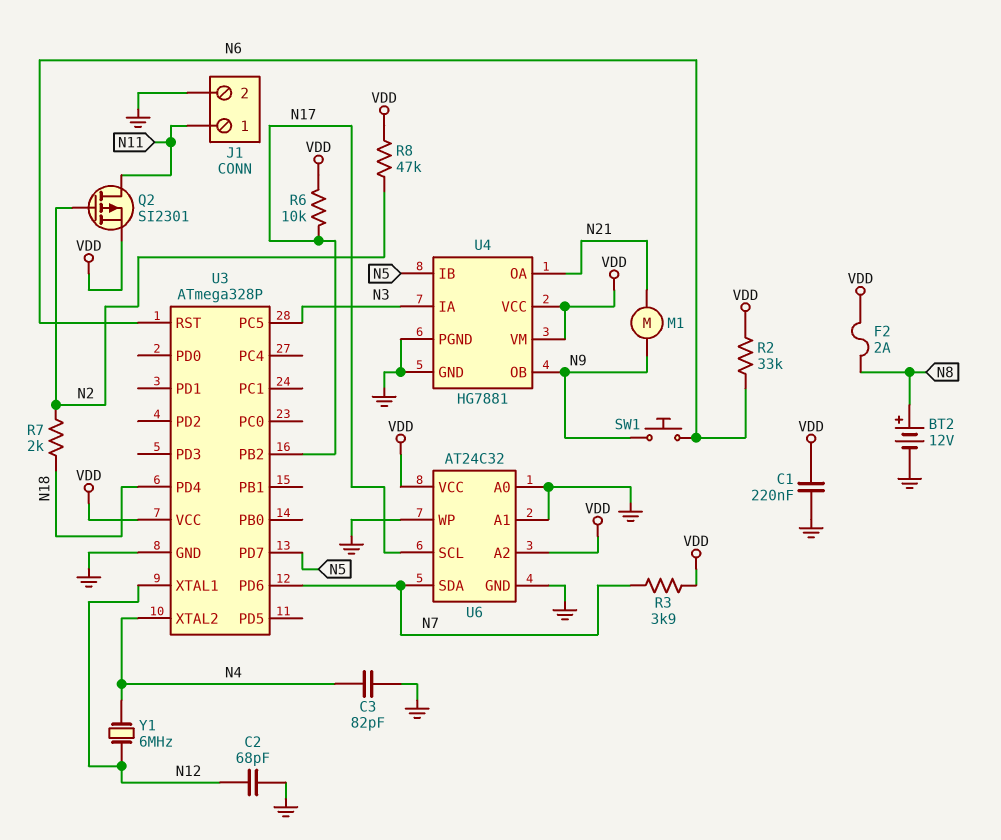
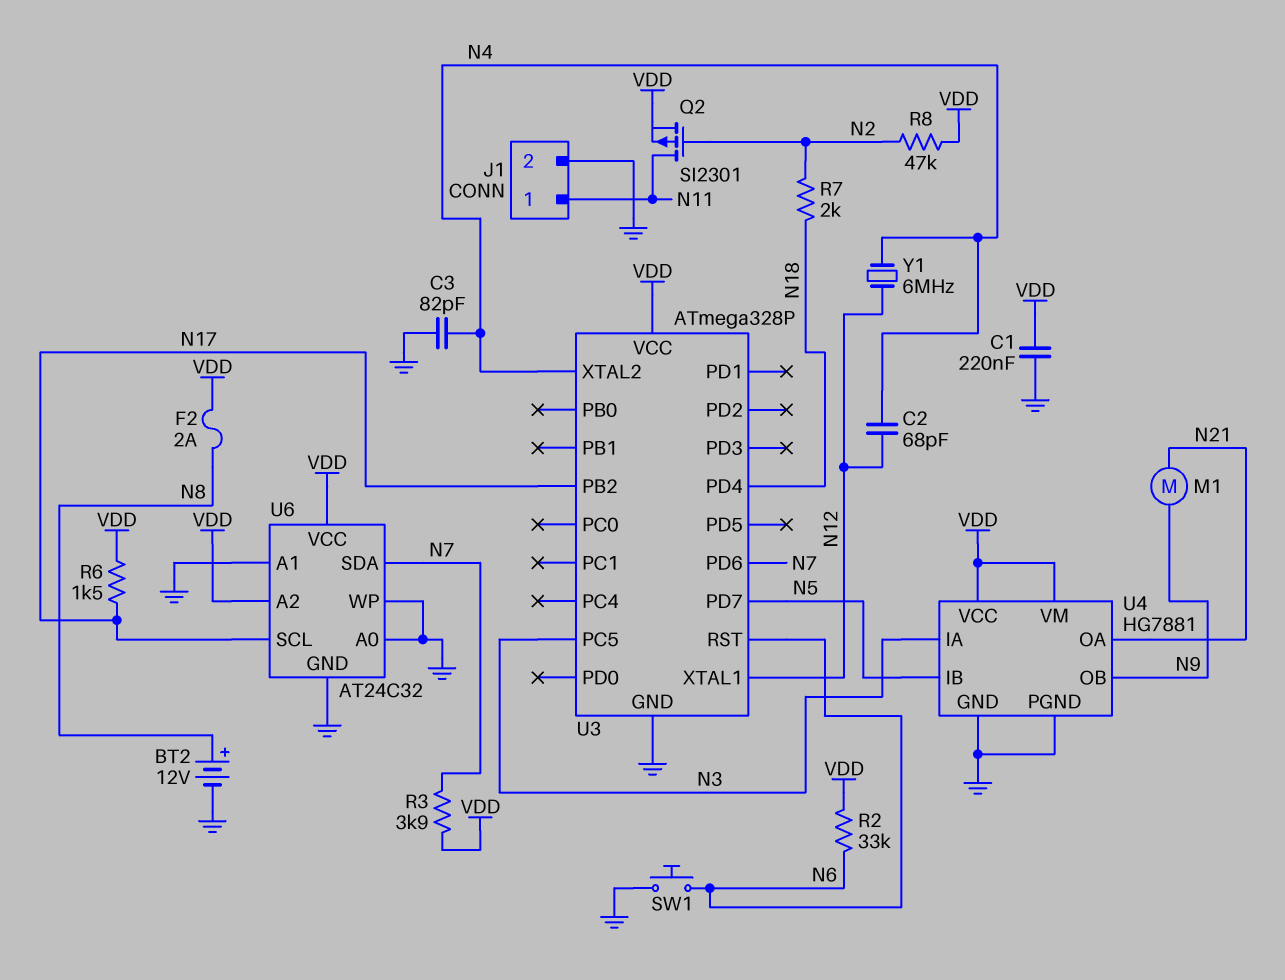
C2: 68pF (GND, N12) -> 68pF (N4, N12)
R6: 10k (N17, VDD) -> 1.5k (N17, VDD)
SW1: button (N6, N9) -> button (GND, N6)

